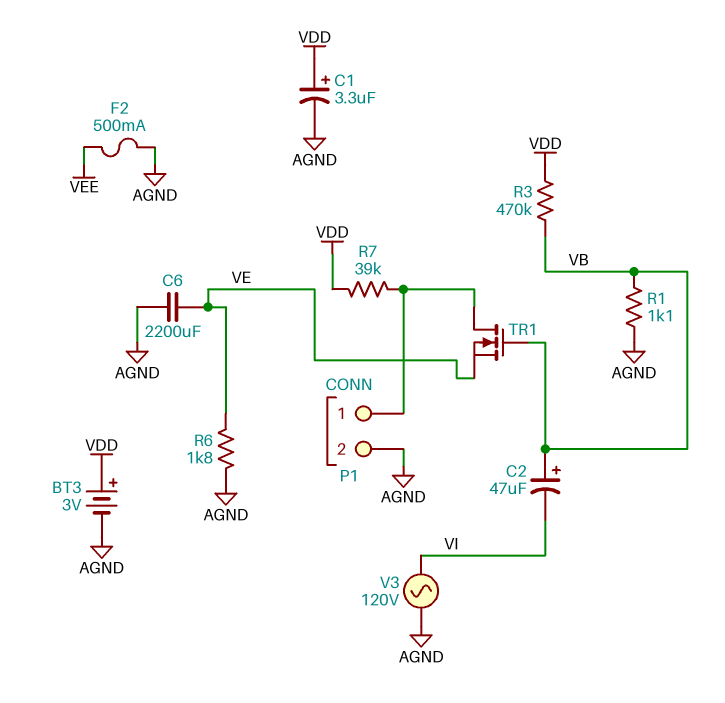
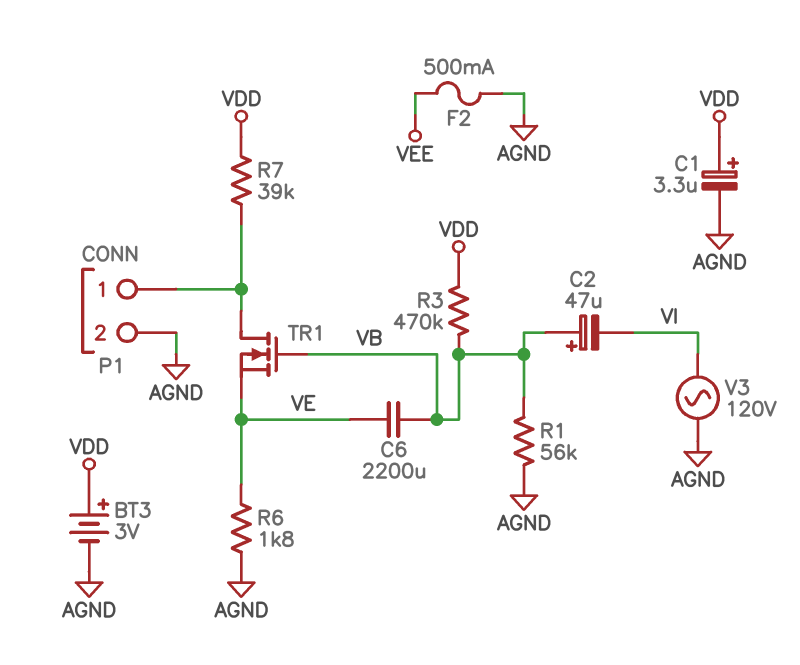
C6: 2200uF (AGND, VE) -> 2200uF (VB, VE)
R1: 1.1k (AGND, VB) -> 56k (AGND, VB)

